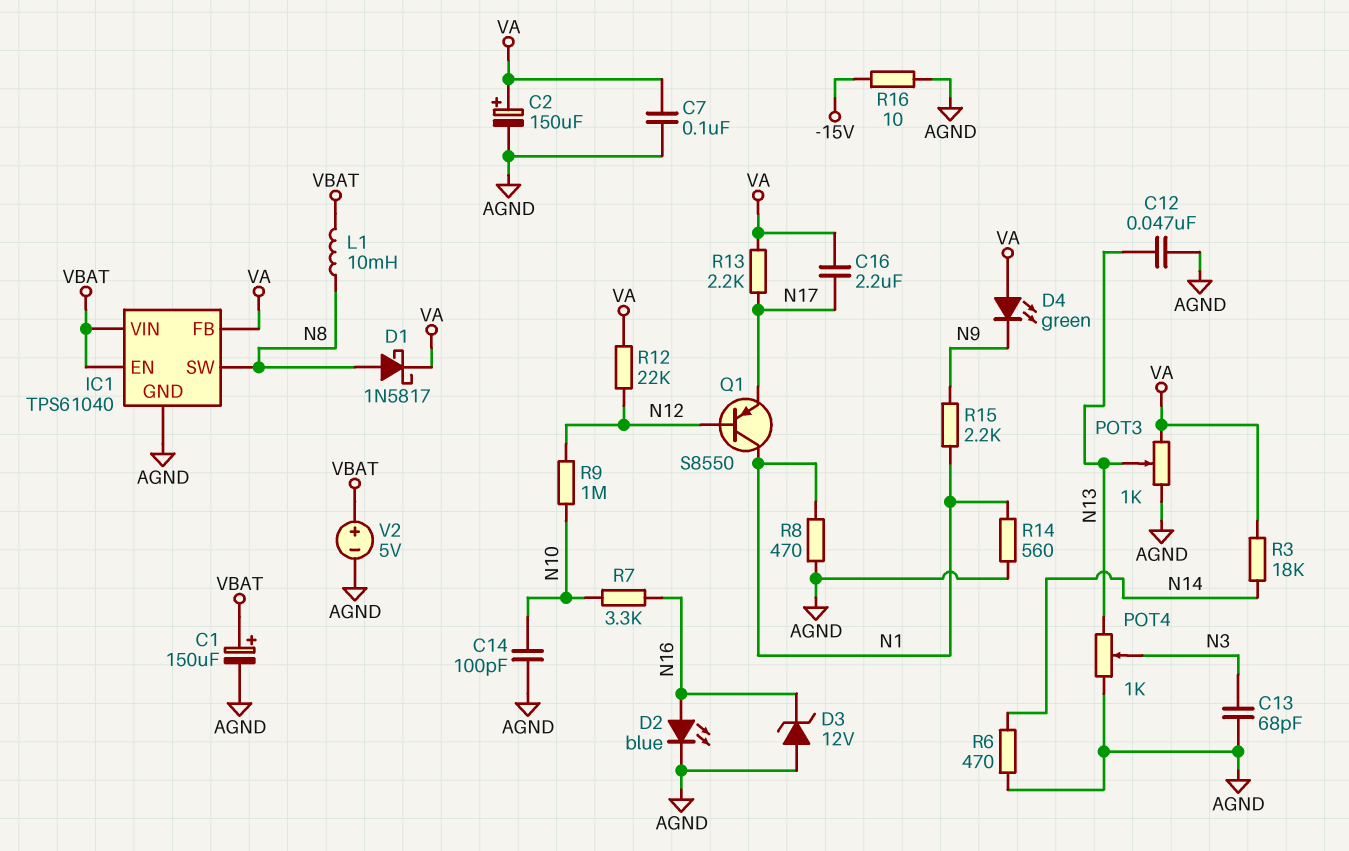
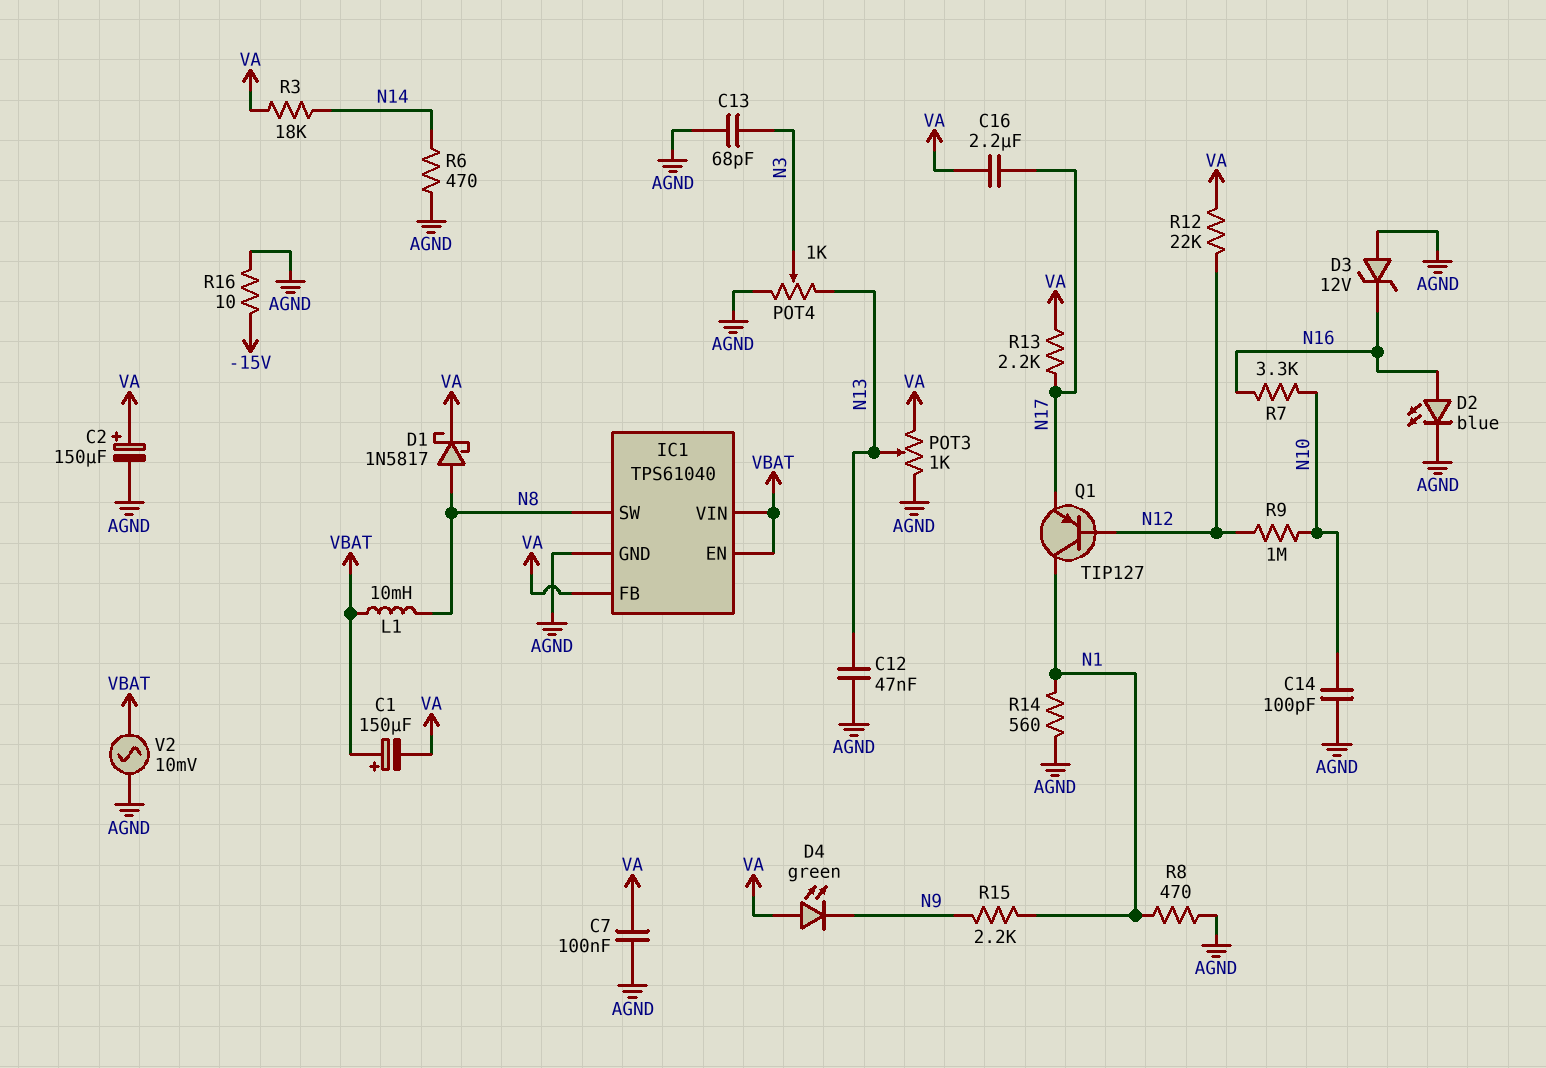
C1: 150uF (plus VBAT, minus AGND) -> 150uF (plus VBAT, minus VA)
Q1: PNP S8550 (B N12, C N1, E N17) -> PNP TIP127 (B N12, C N1, E N17)
V2: 5V (plus VBAT, minus AGND) -> AC 10mV (AGND, VBAT)

